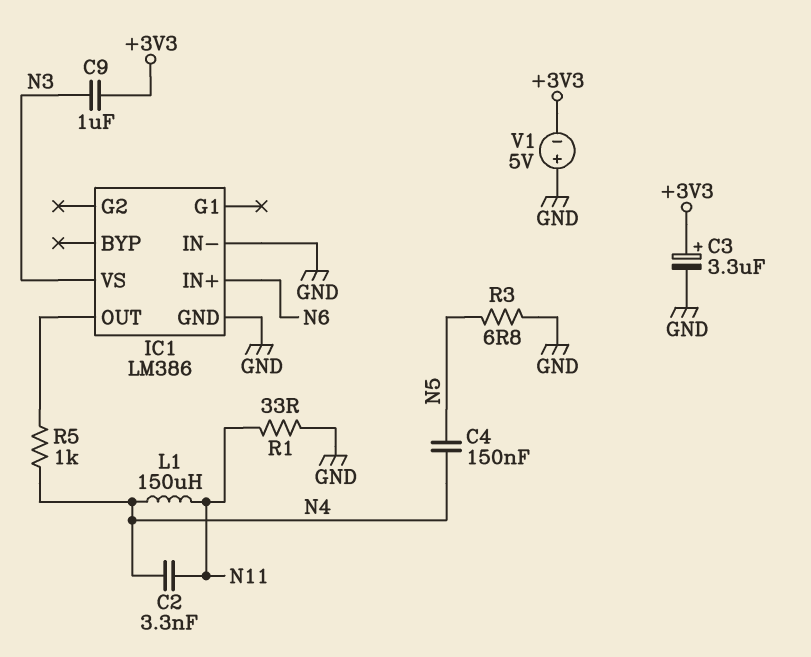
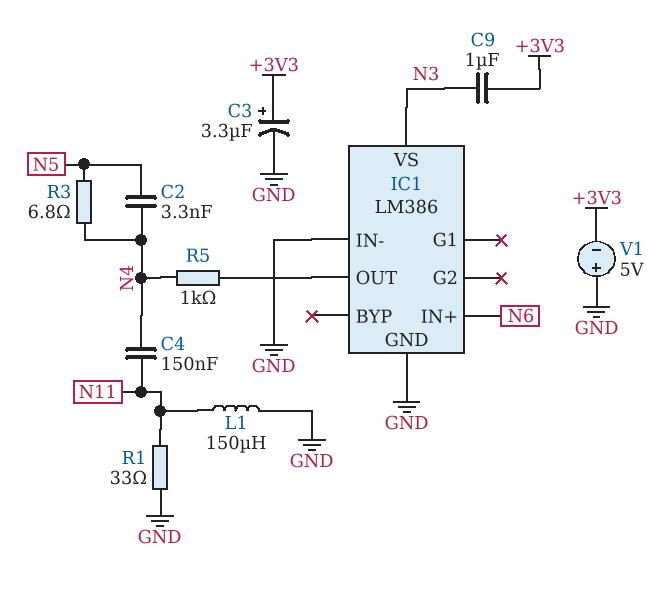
C2: 3.3nF (N4, N11) -> 3.3nF (N4, N5)
C4: 150nF (N4, N5) -> 150nF (N4, N11)
L1: 150uH (N4, N11) -> 150uH (GND, N11)
R3: 6.8 (GND, N5) -> 6.8 (N4, N5)

